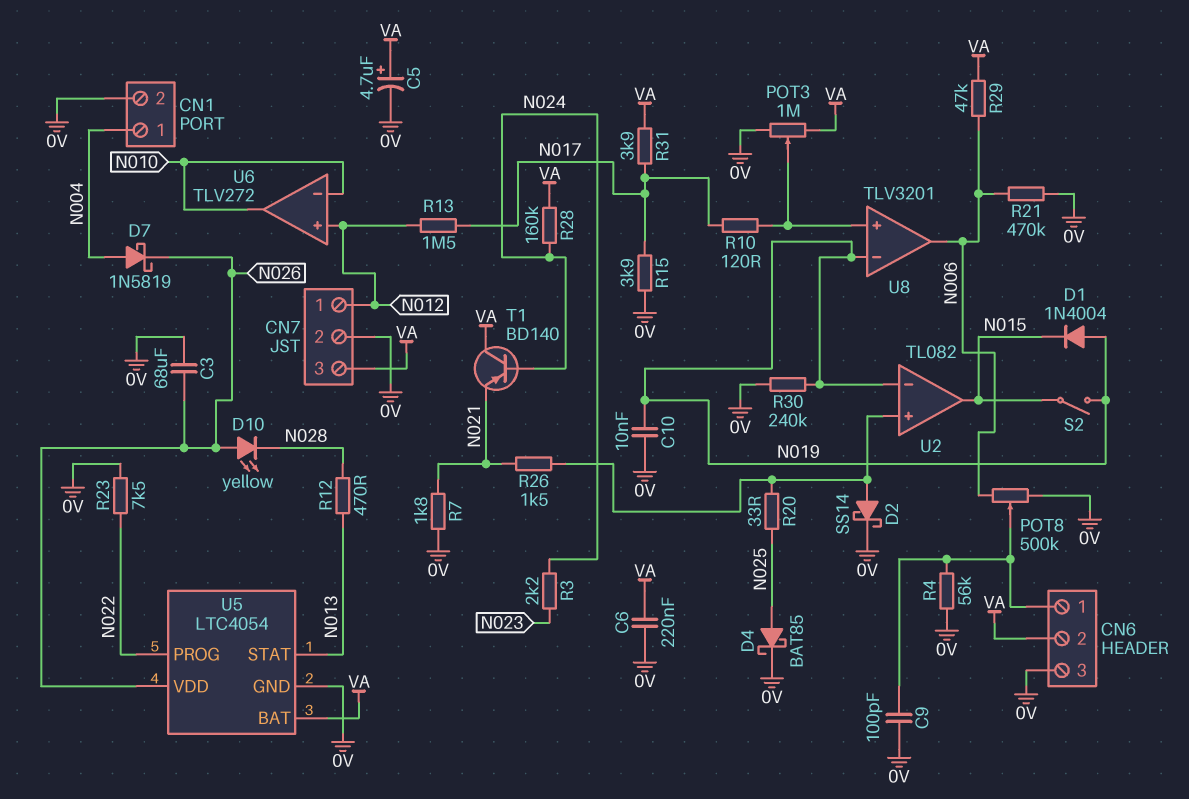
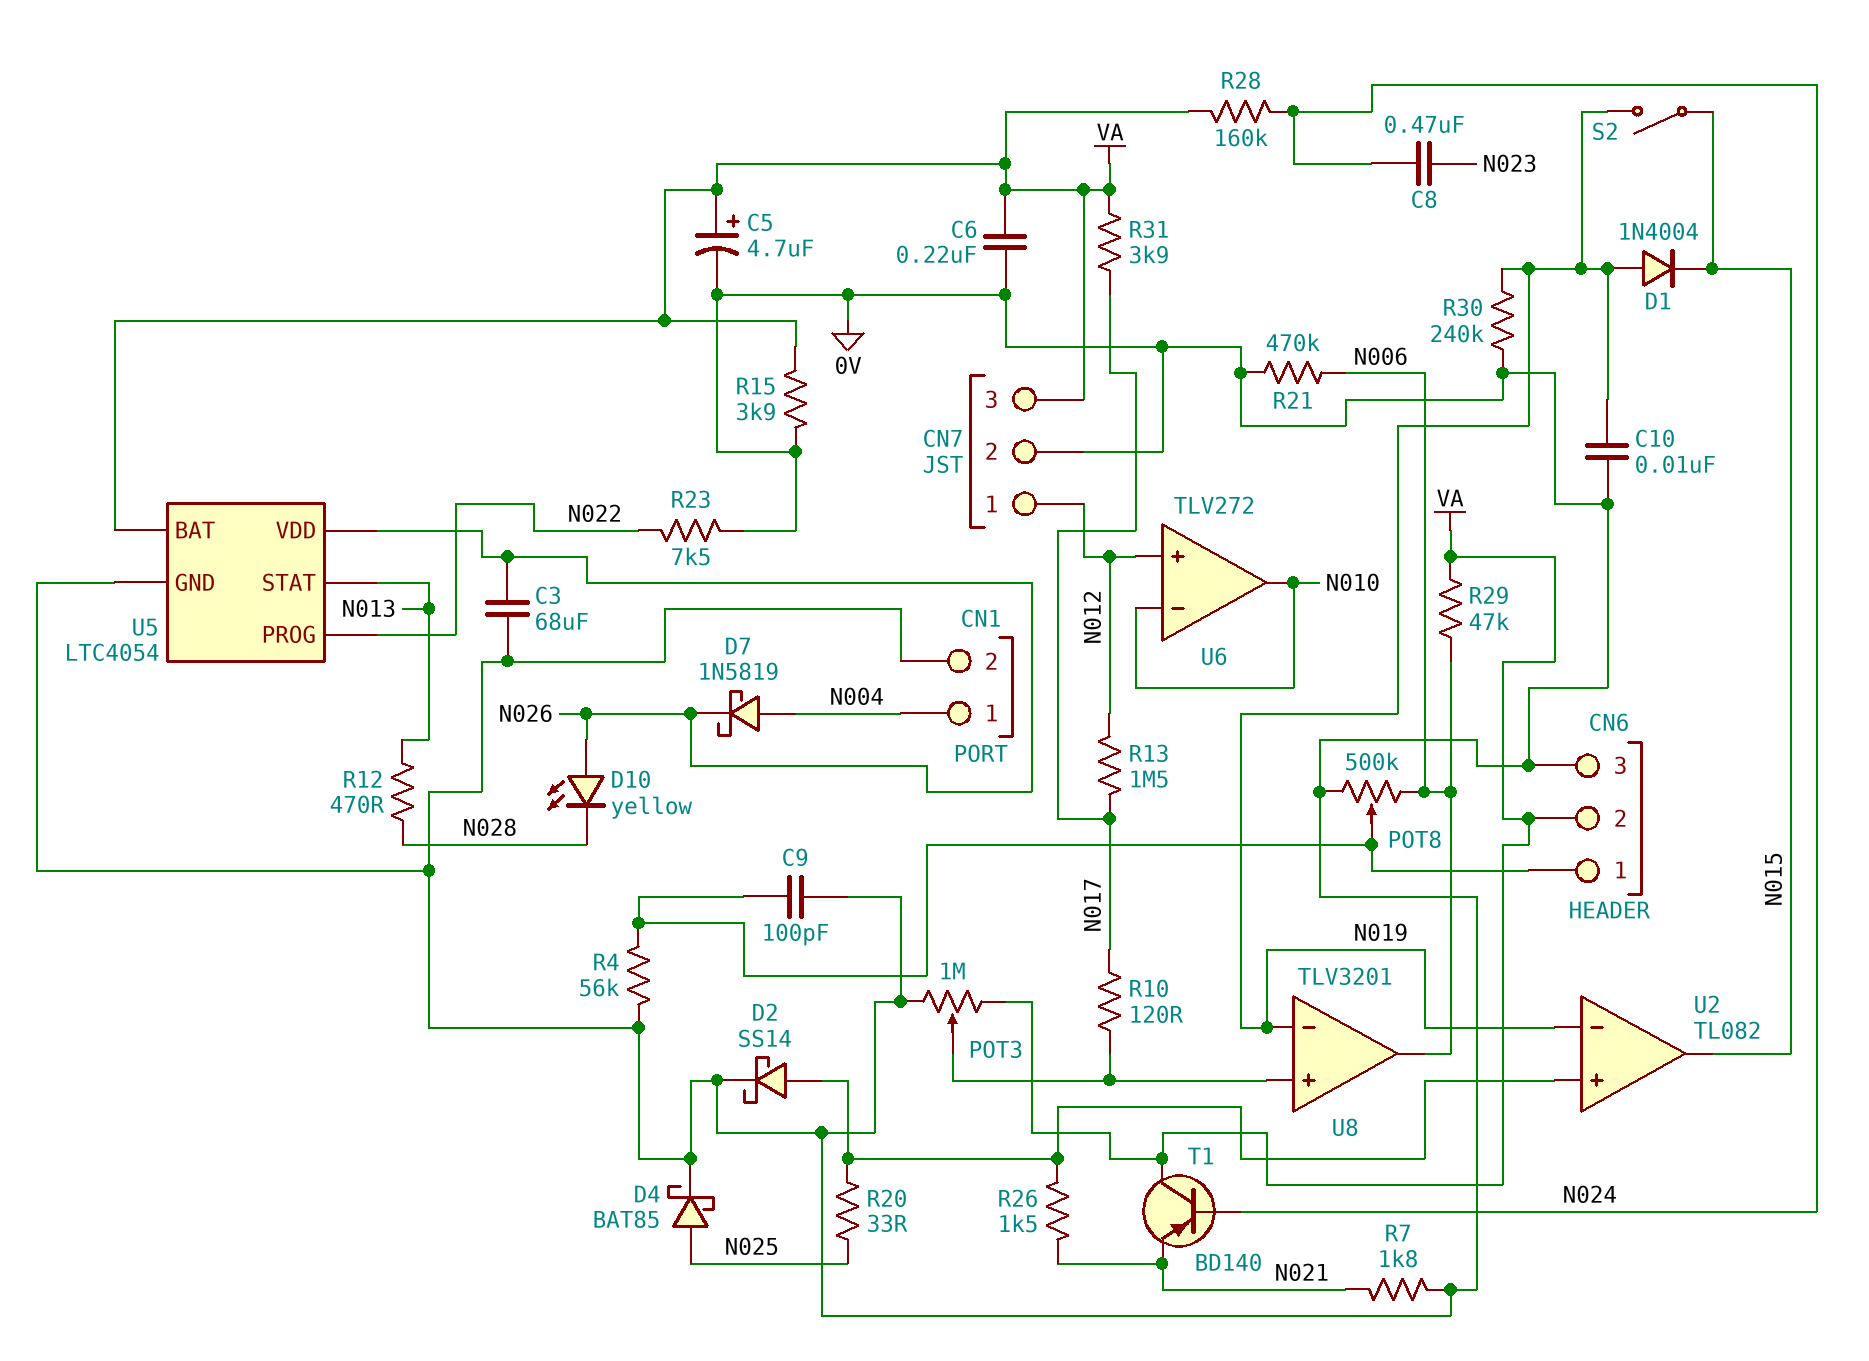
C8: none -> 470nF (N023, N024)
R3: 2.2k (N023, N024) -> none
R15: 3.9k (0V, N017) -> 3.9k (0V, VA)

